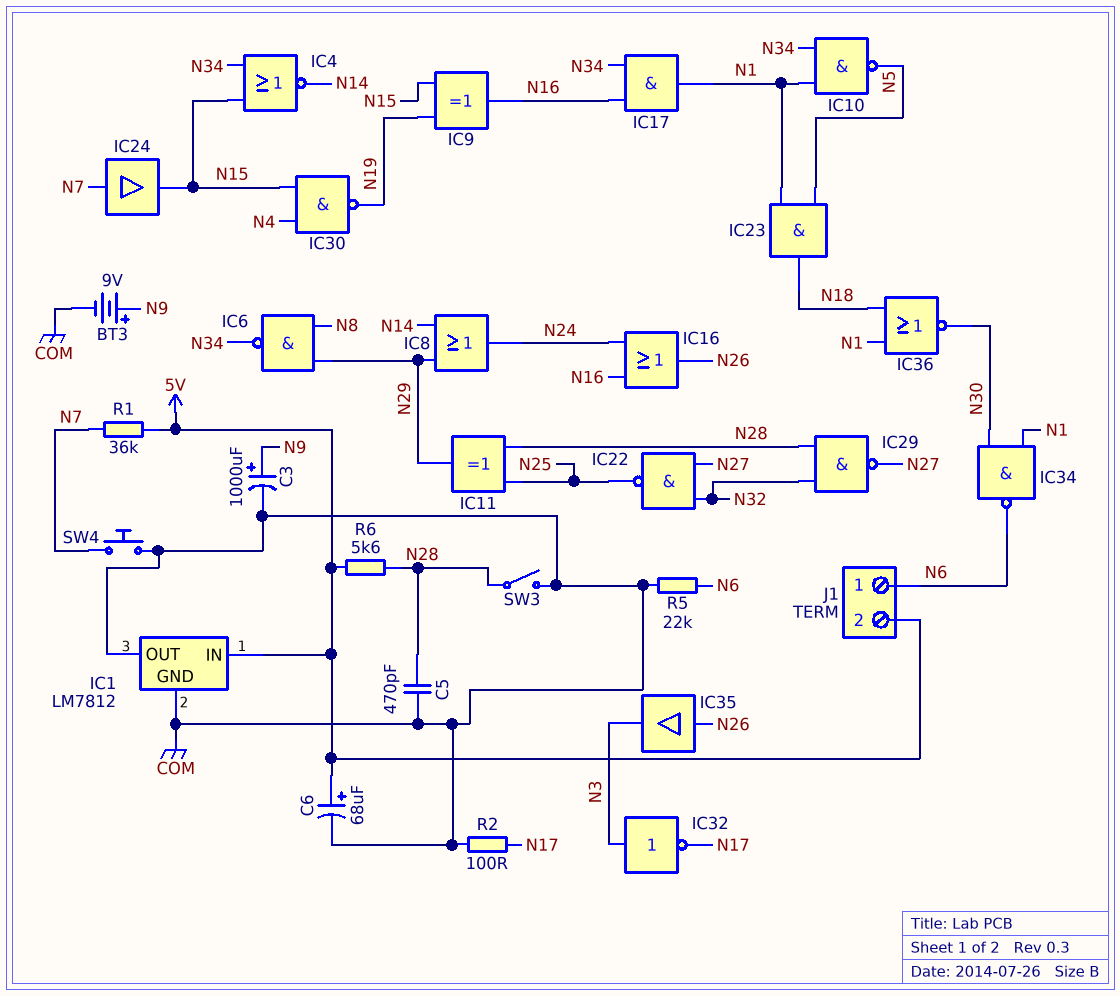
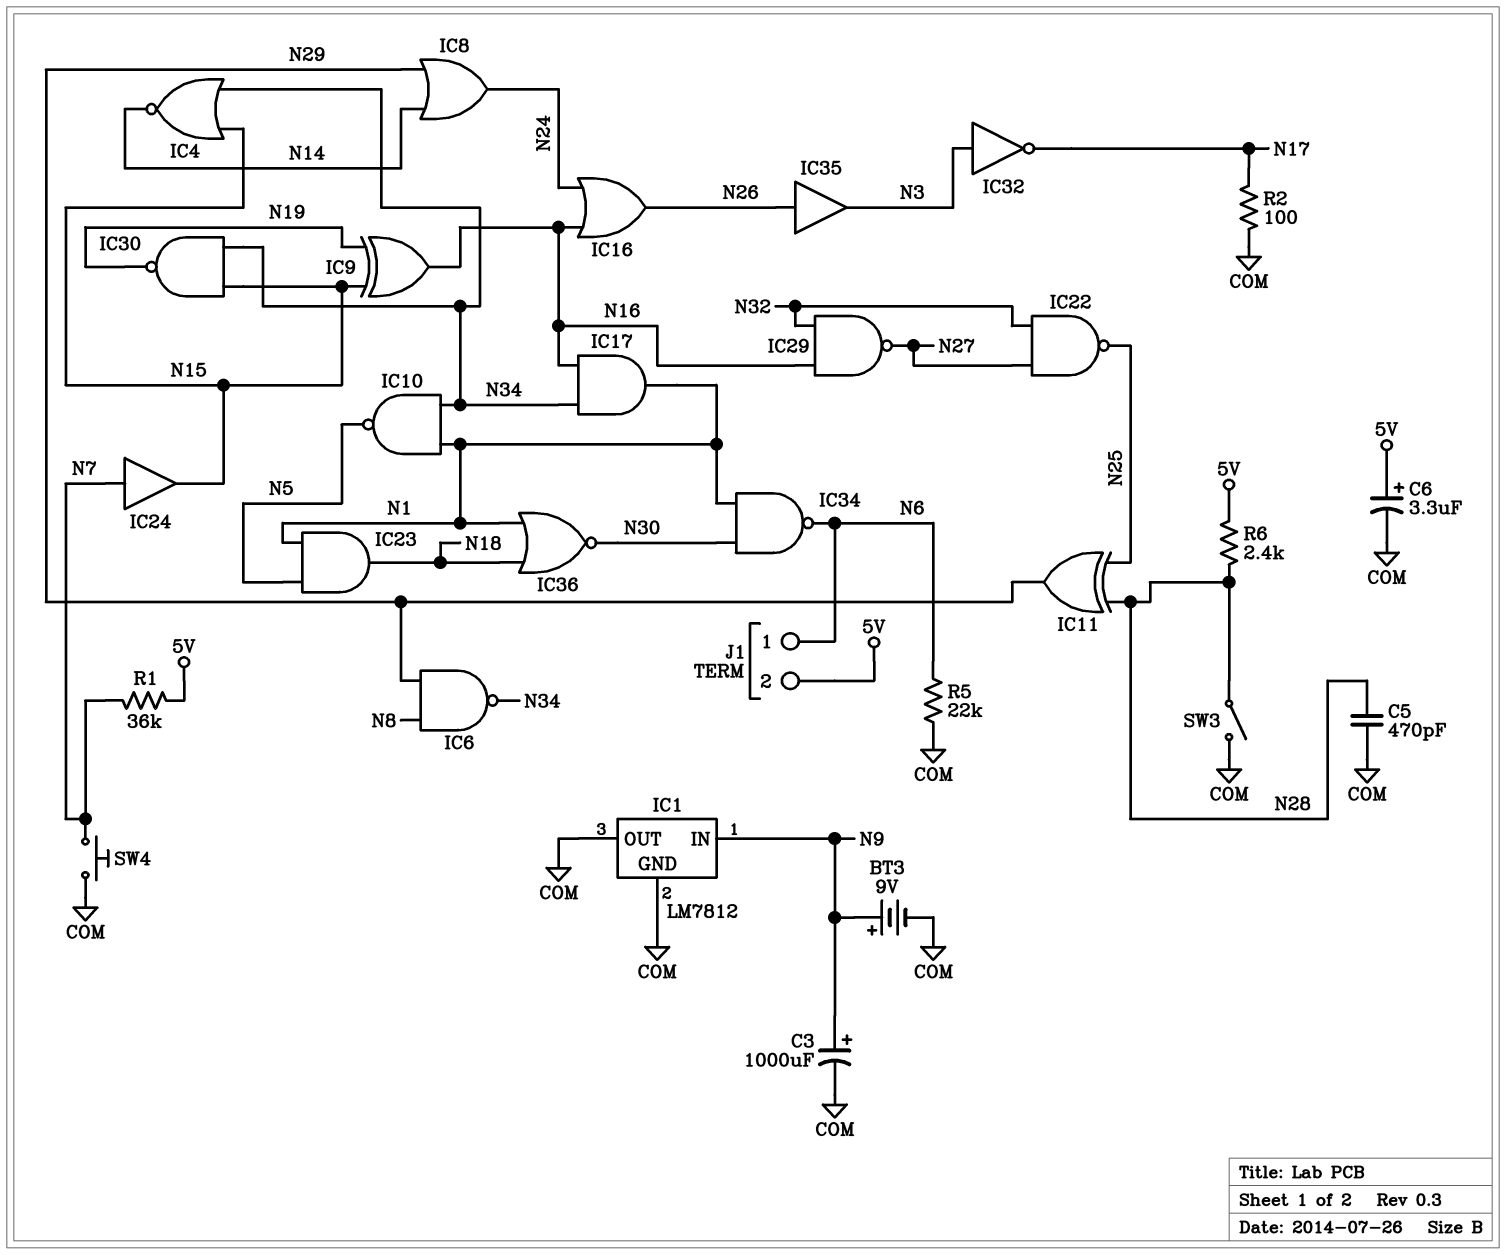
C6: 68uF (plus 5V, minus COM) -> 3.3uF (plus 5V, minus COM)
IC1 pin IN: 5V -> N9
IC29: NAND (in N28, in N32, out N27) -> NAND (in N16, in N32, out N27)
IC30: NAND (in N4, in N15, out N19) -> NAND (in N15, in N34, out N19)
R6: 5.6k (5V, N28) -> 2.4k (5V, N28)

